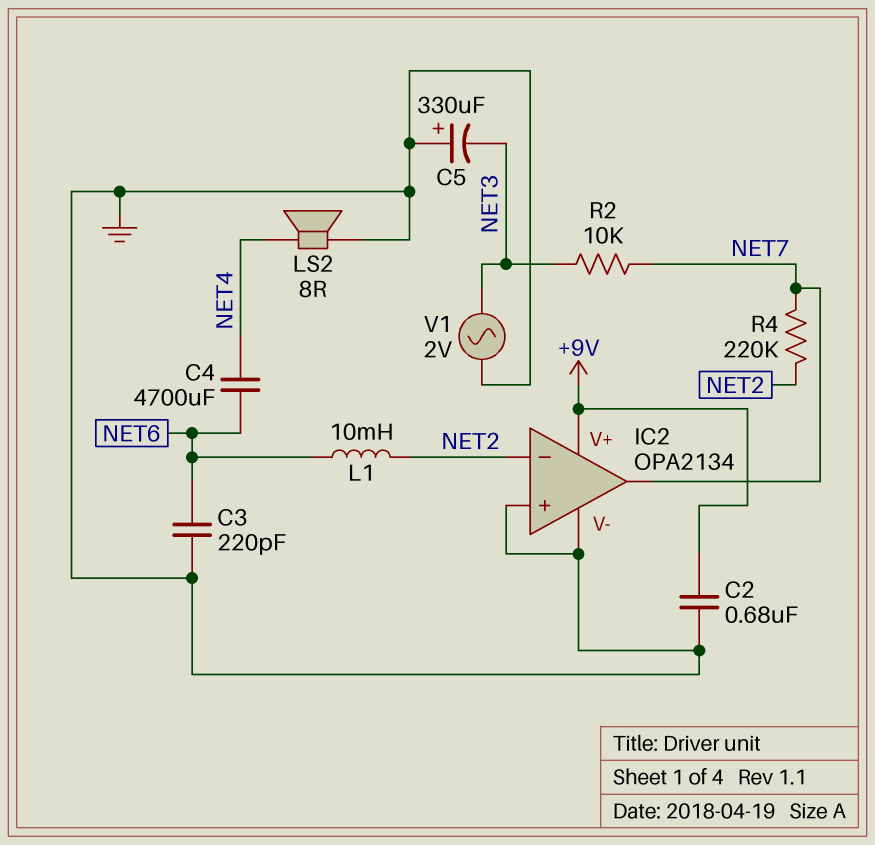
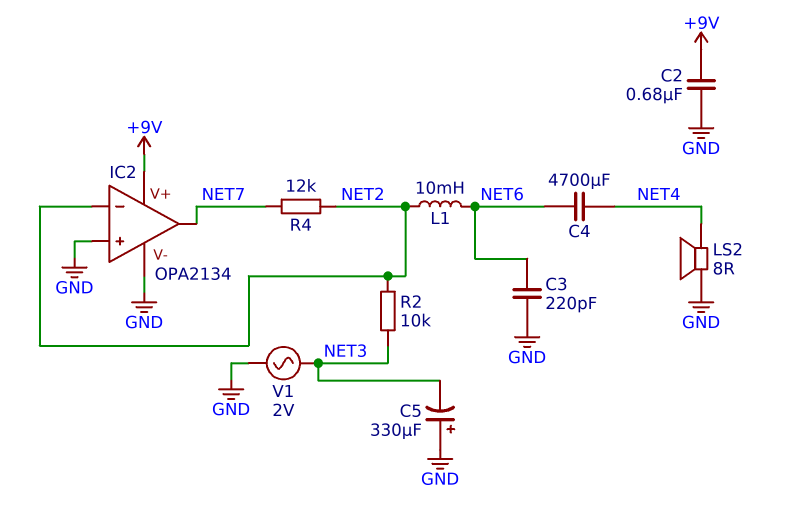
R2: 10k (NET3, NET7) -> 10k (NET2, NET3)
R4: 220k (NET2, NET7) -> 12k (NET2, NET7)

